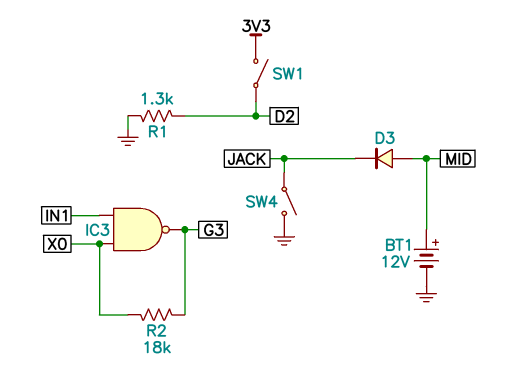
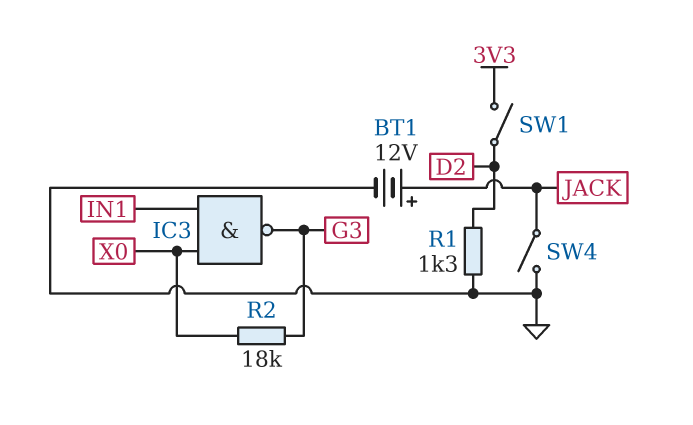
BT1: 12V (plus MID, minus GND) -> 12V (plus JACK, minus GND)
D3: diode (A MID, K JACK) -> none

